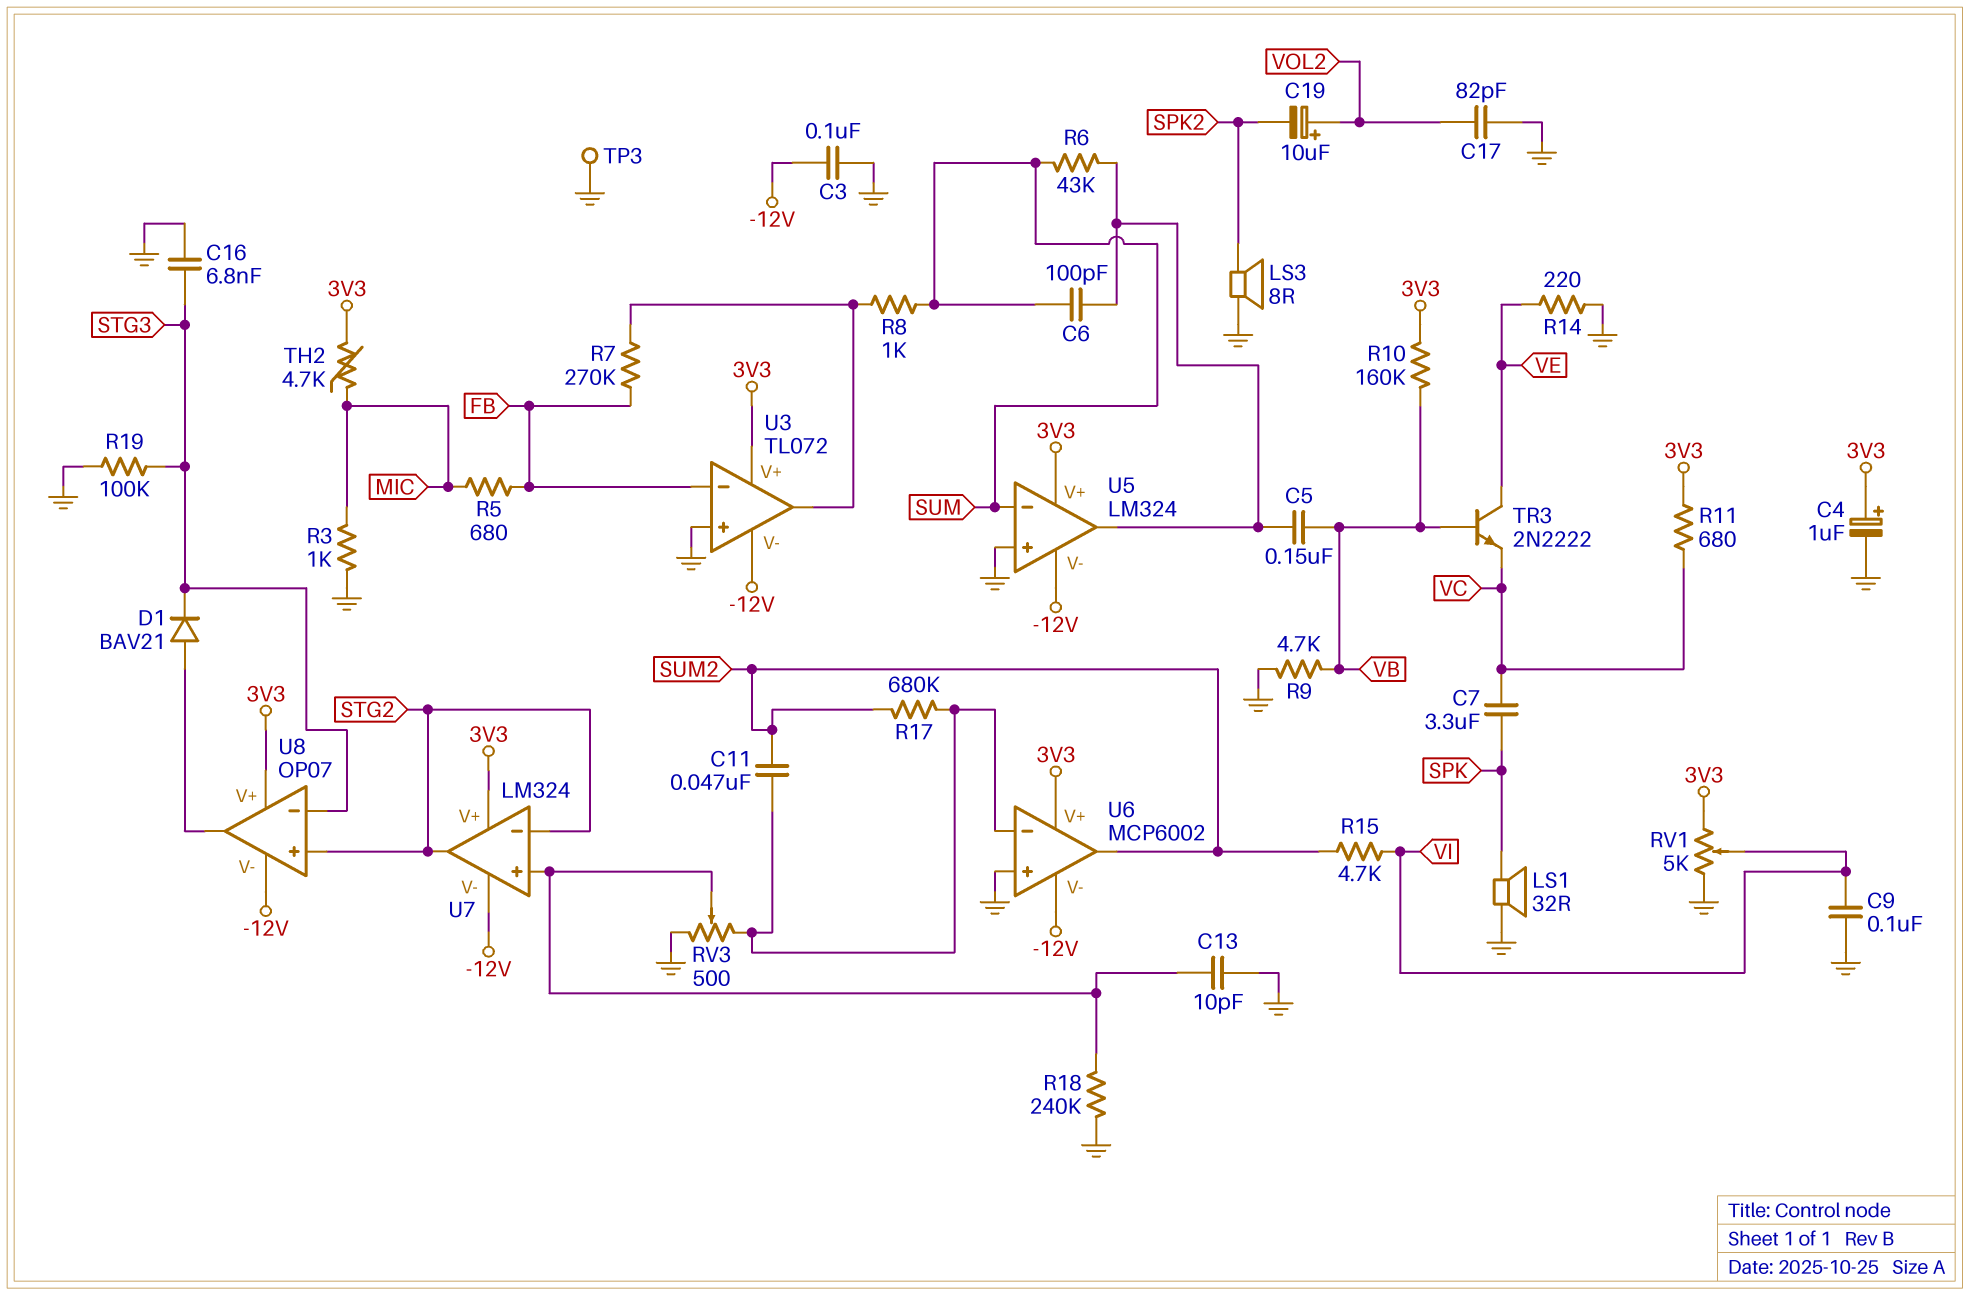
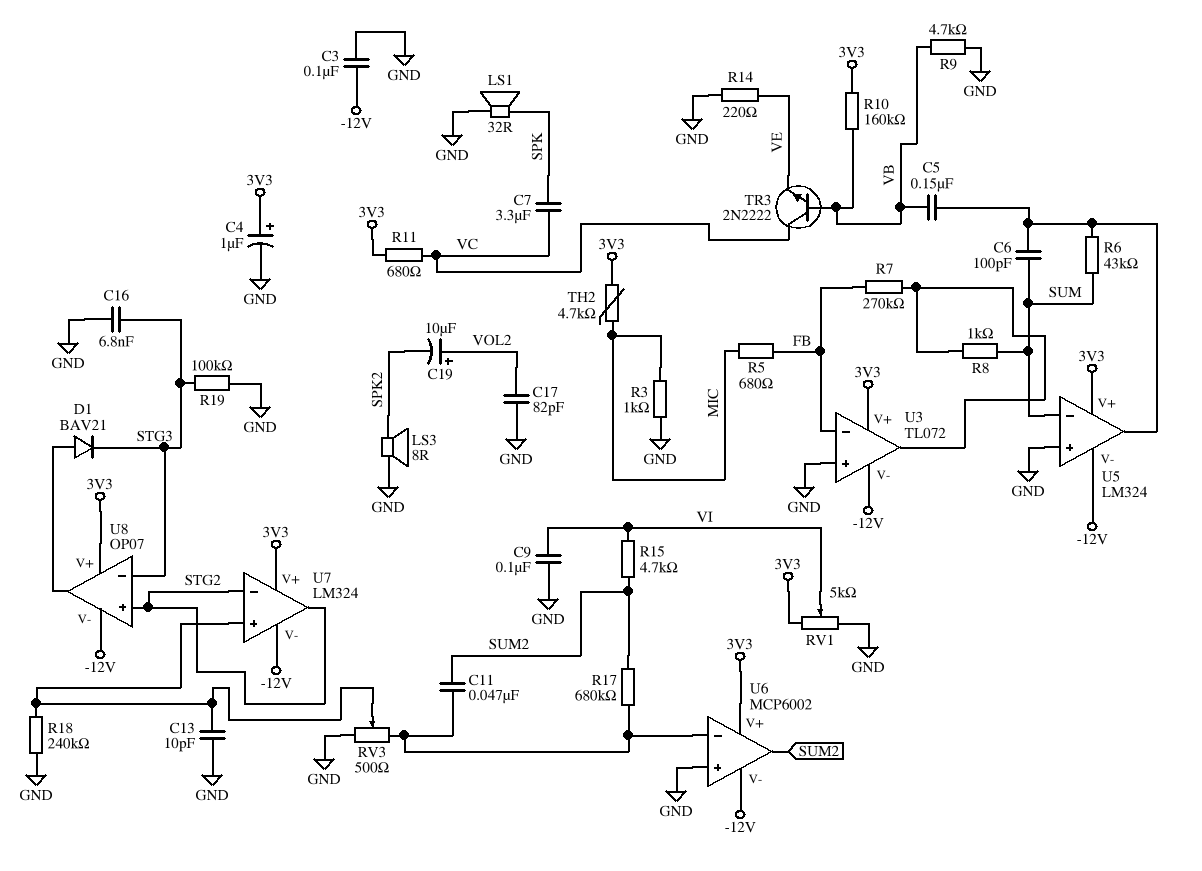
TP3: test point (GND) -> none
TR3: NPN 2N2222 (B VB, C VE, E VC) -> NPN 2N2222 (B VB, C VC, E VE)

